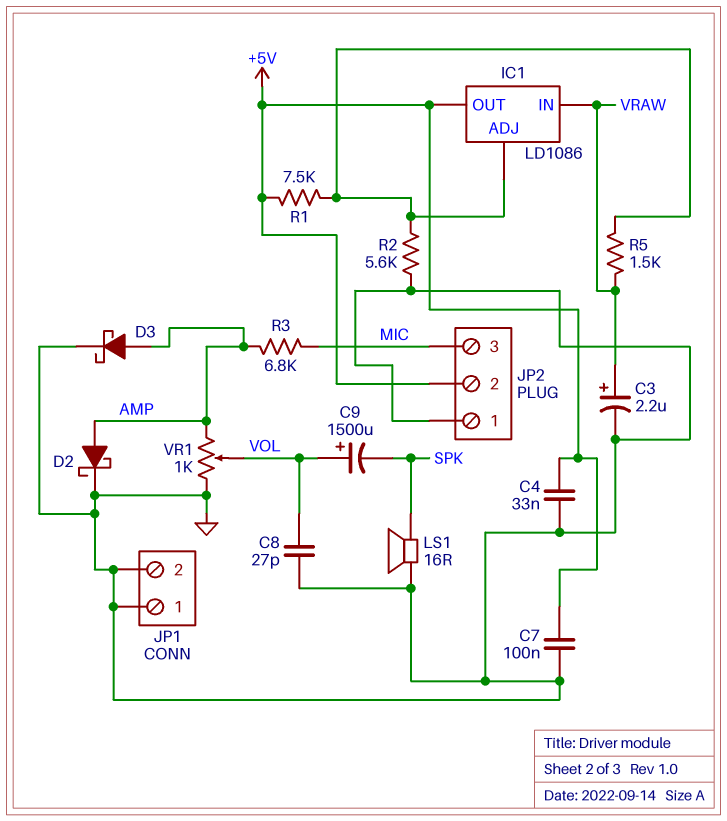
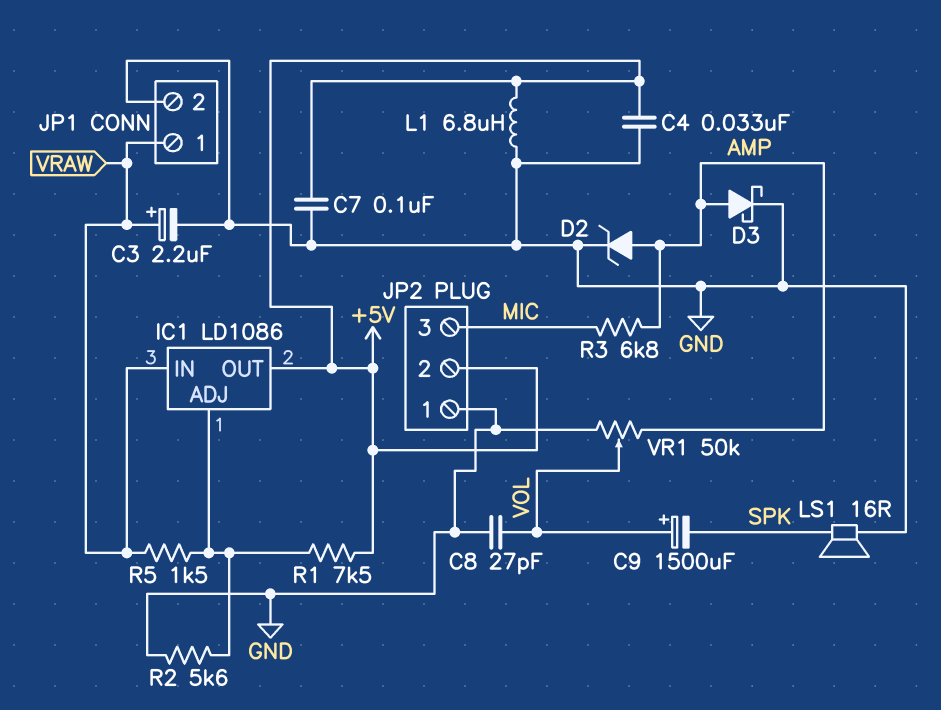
D2: schottky (A AMP, K GND) -> zener (A AMP, K GND)
JP1 pin 1: GND -> VRAW
L1: none -> 6.8uH (+5V, GND)
VR1: 1k (AMP, GND, wiper VOL) -> 50k (AMP, GND, wiper VOL)

